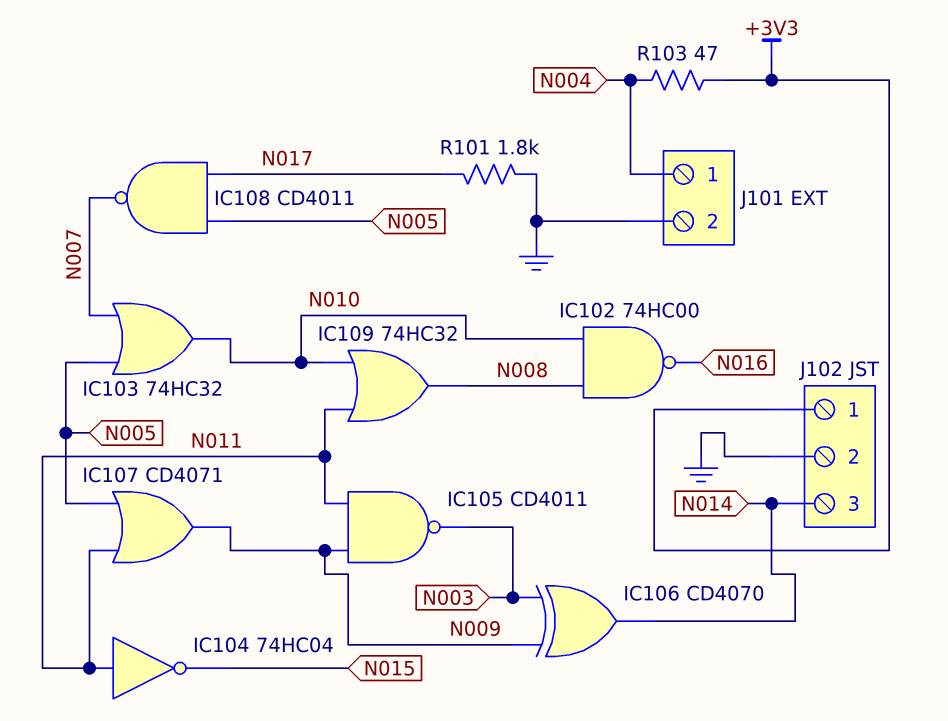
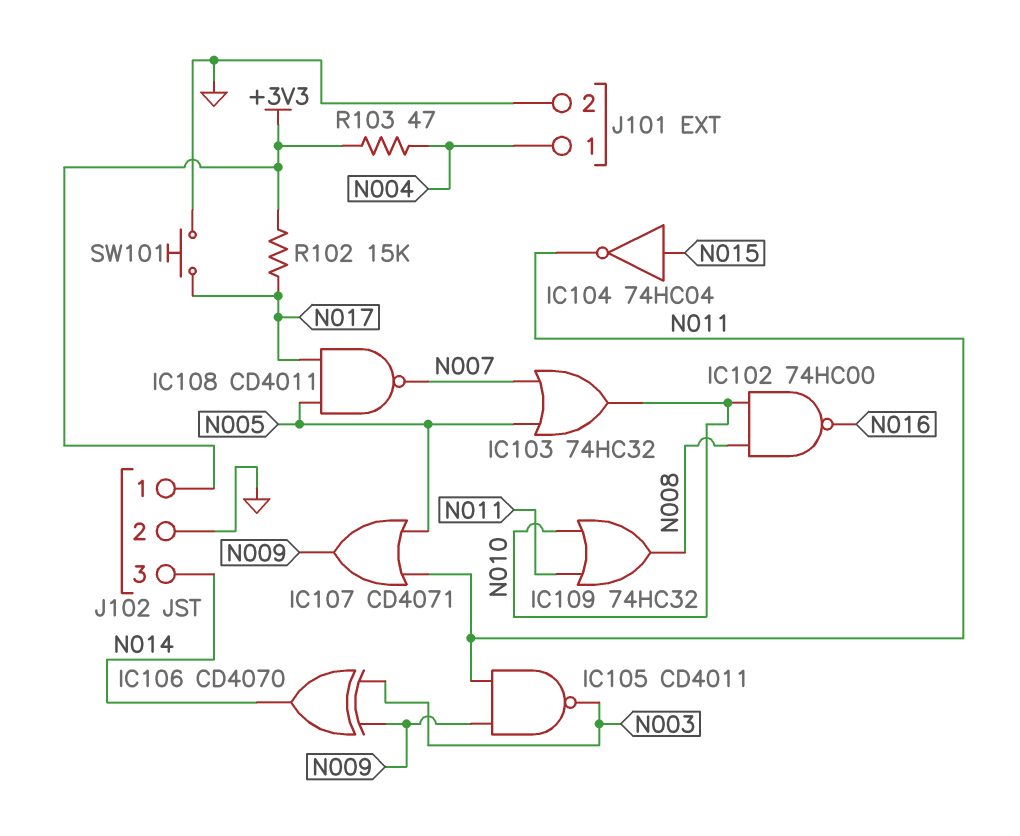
IC104: NOT 74HC04 (in N011, out N015) -> NOT 74HC04 (in N015, out N011)
R101: 1.8k (GND, N017) -> none
R102: none -> 15k (+3V3, N017)
SW101: none -> button (GND, N017)

